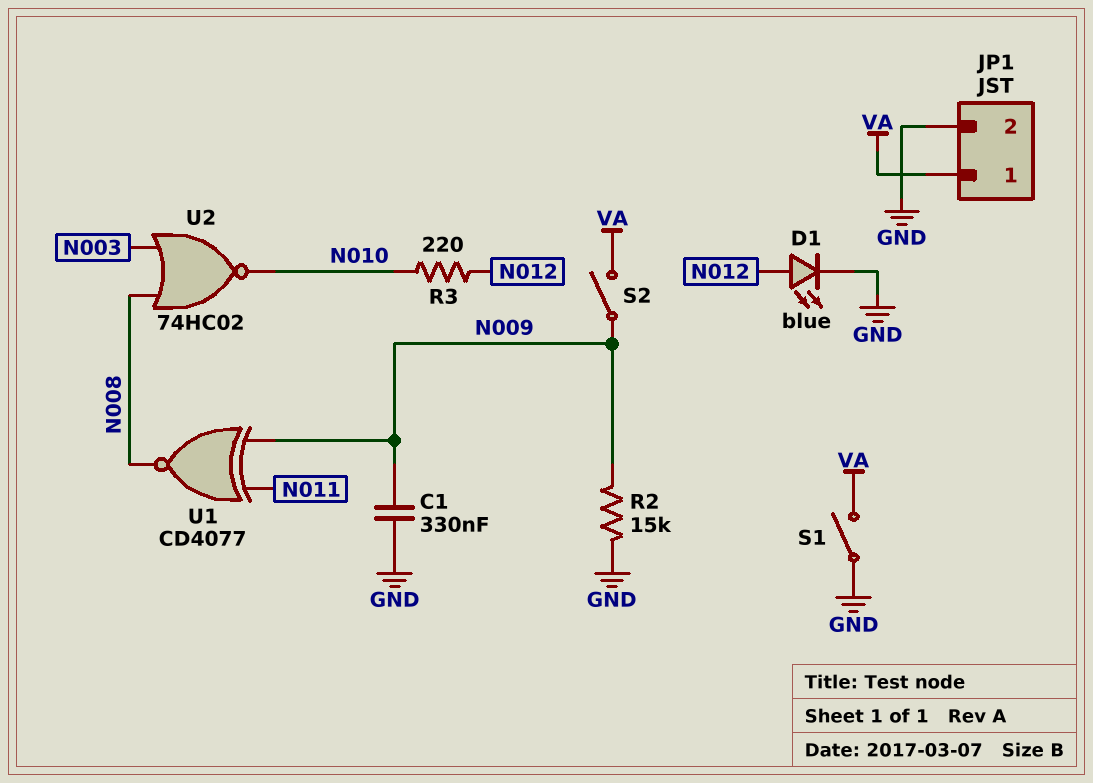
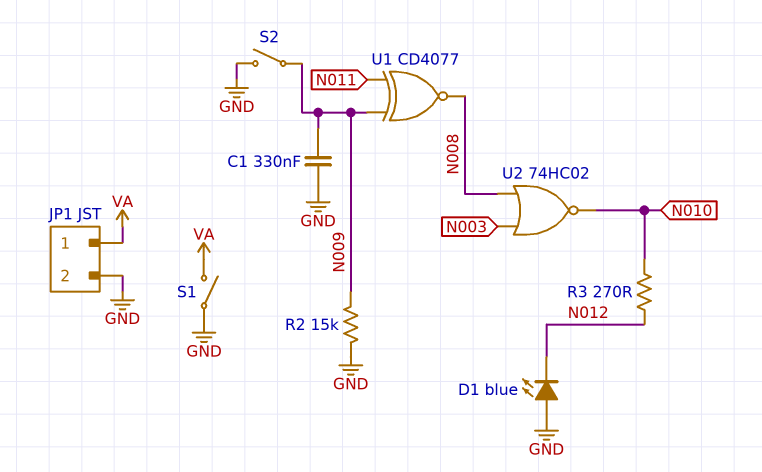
D1: LED blue (A N012, K GND) -> LED blue (A GND, K N012)
R3: 220 (N010, N012) -> 270 (N010, N012)
S2: switch (N009, VA) -> switch (GND, N009)

